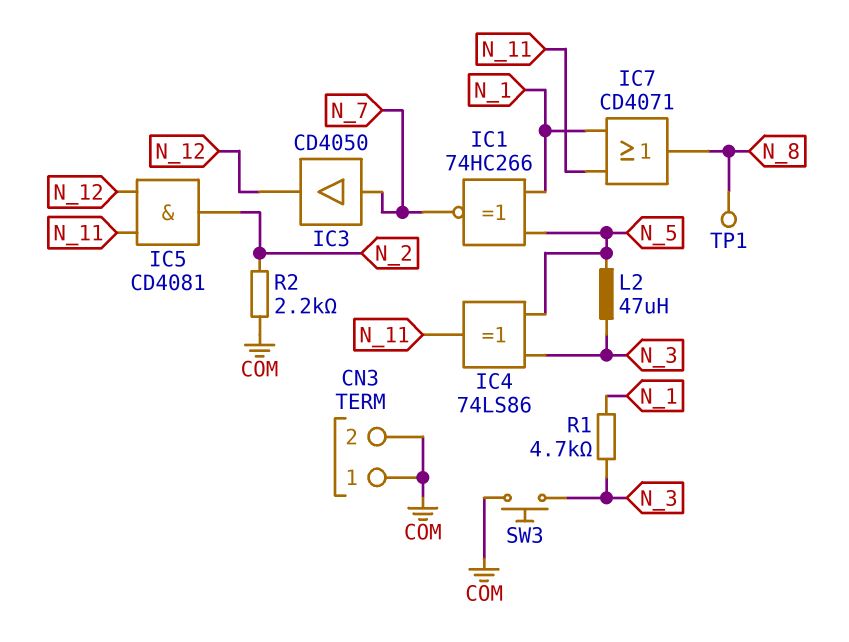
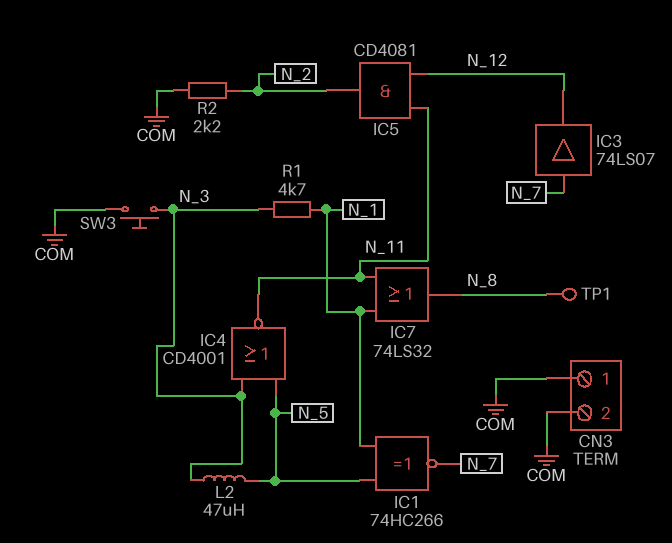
IC3: buffer CD4050 (in N_7, out N_12) -> buffer 74LS07 (in N_7, out N_12)
IC4: XOR 74LS86 (in N_3, in N_5, out N_11) -> NOR CD4001 (in N_3, in N_5, out N_11)
IC7: OR CD4071 (in N_1, in N_11, out N_8) -> OR 74LS32 (in N_1, in N_11, out N_8)

